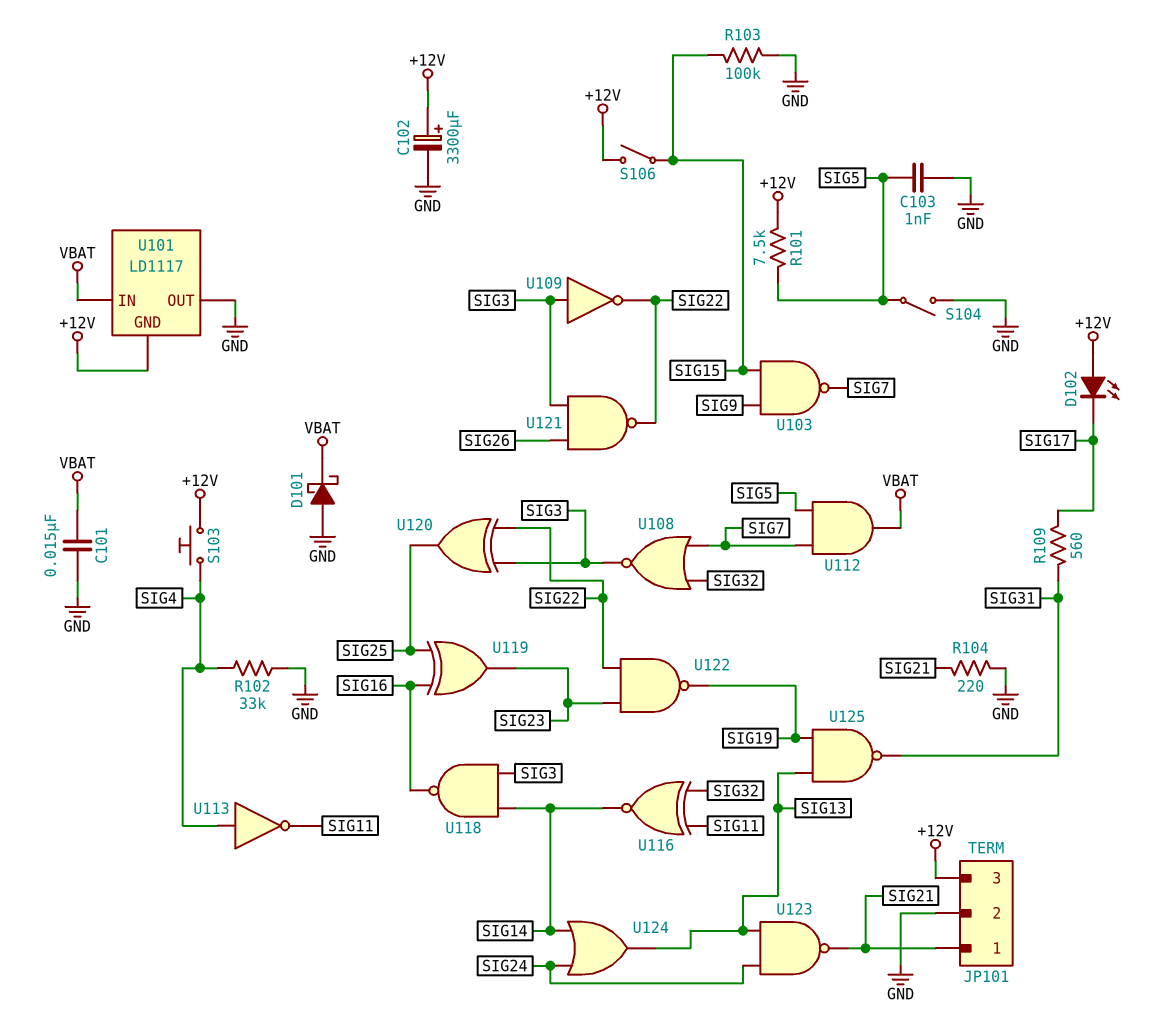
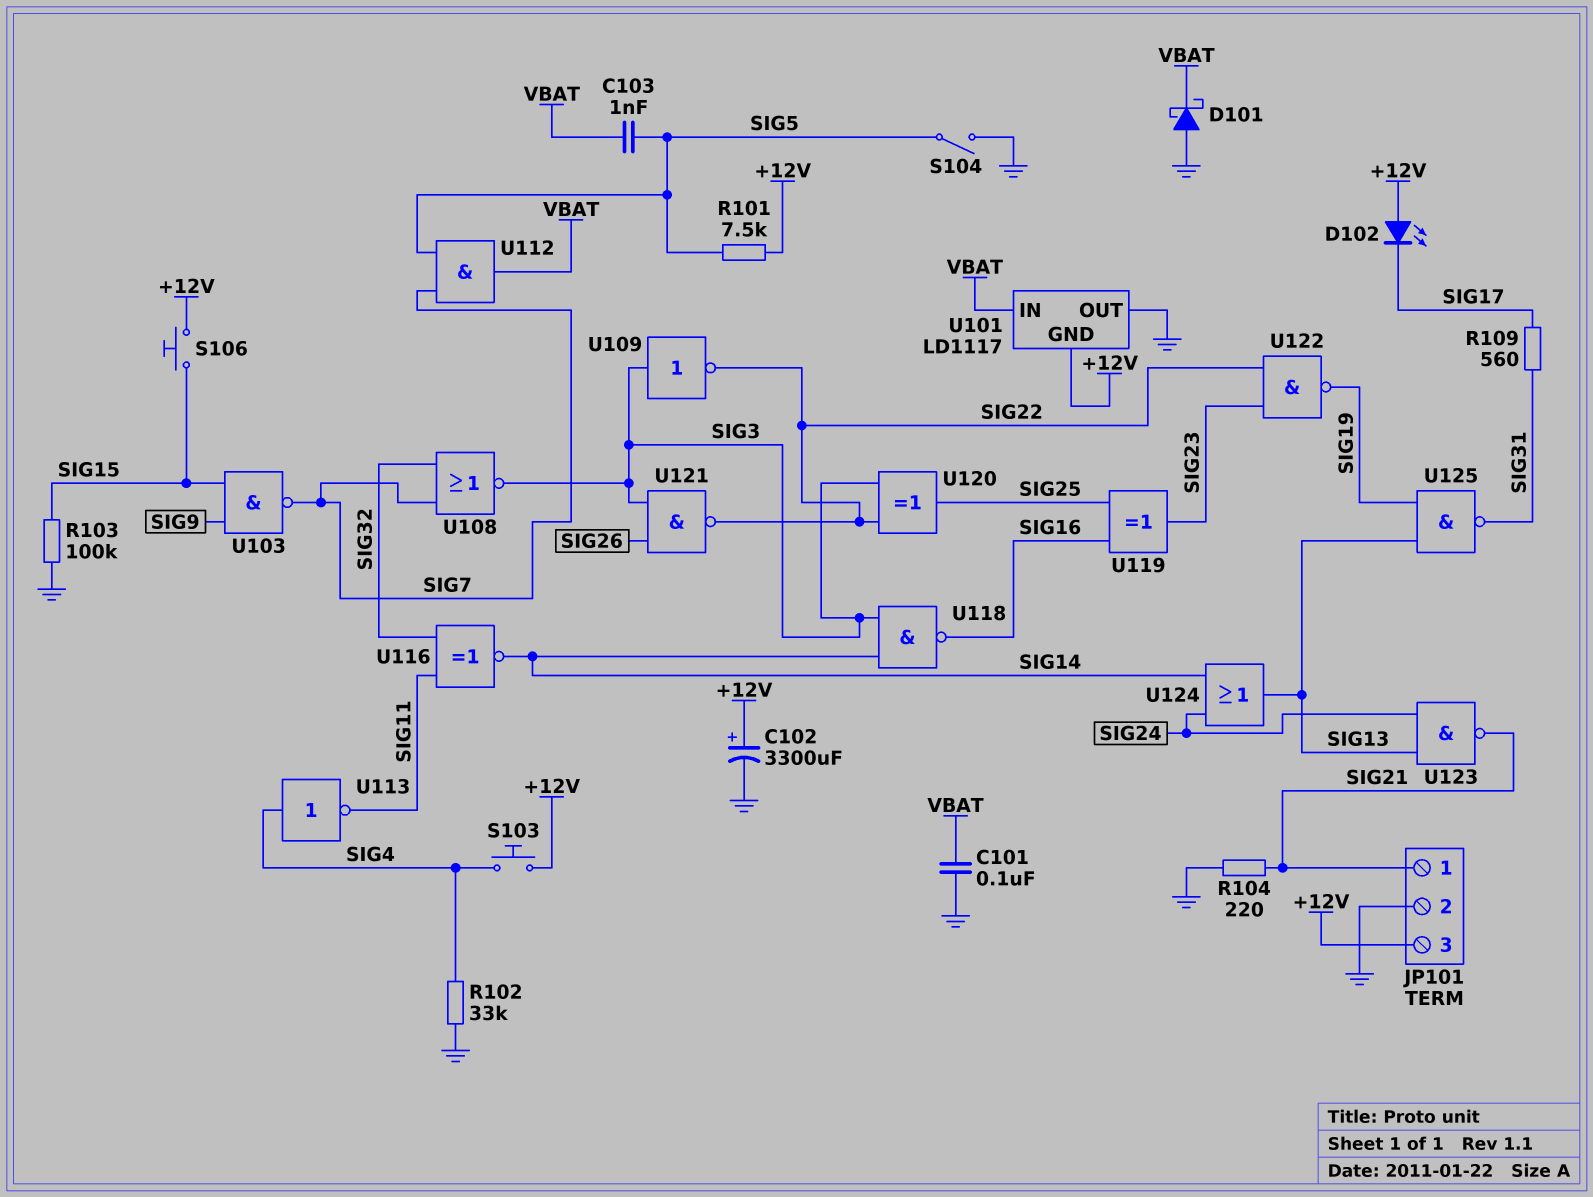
C101: 15nF (GND, VBAT) -> 100nF (GND, VBAT)
C103: 1nF (GND, SIG5) -> 1nF (SIG5, VBAT)
S106: switch (+12V, SIG15) -> button (+12V, SIG15)

